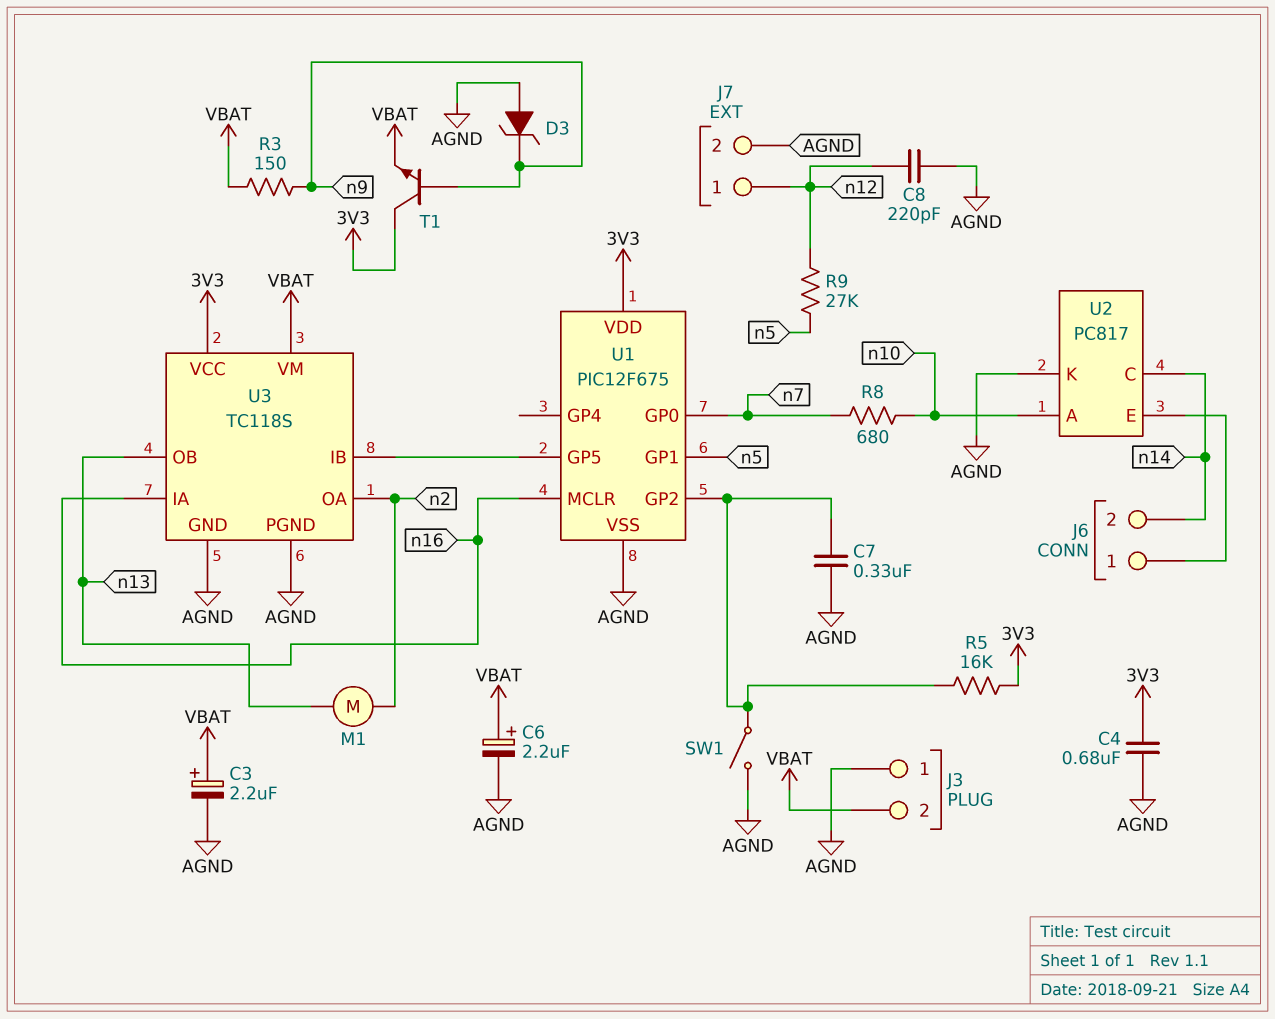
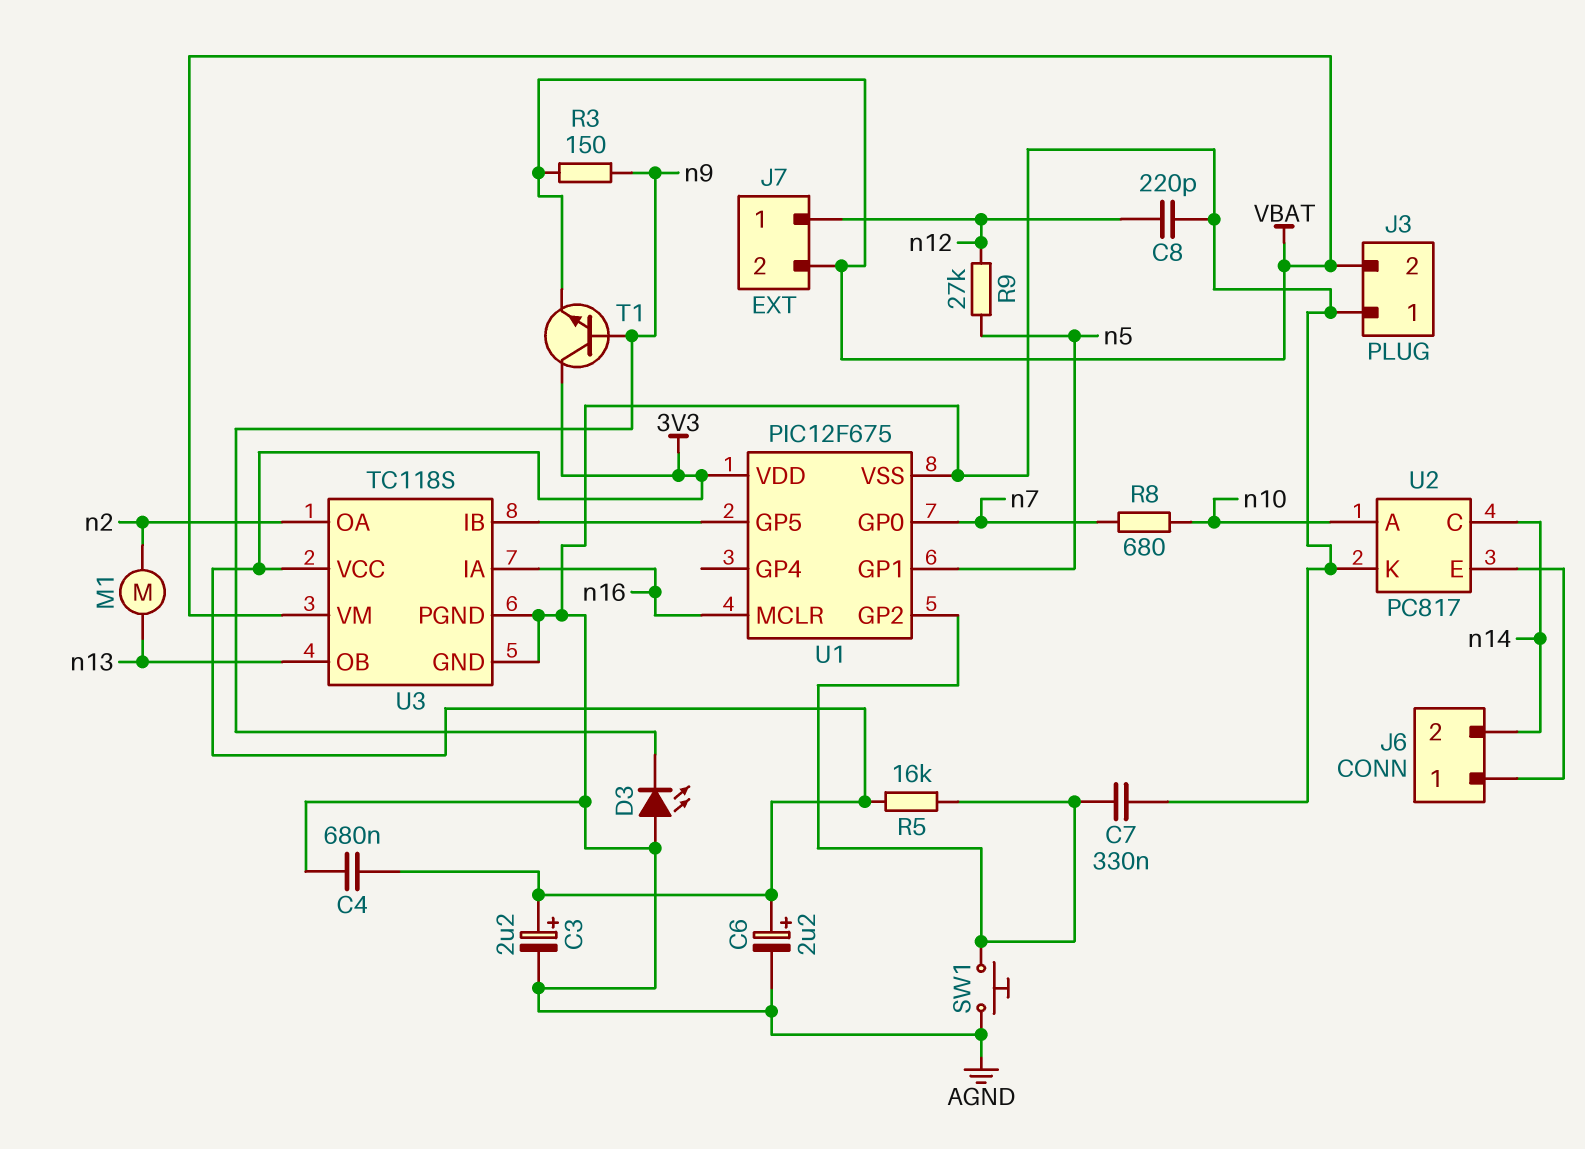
C3: 2.2uF (plus VBAT, minus AGND) -> 2.2uF (plus 3V3, minus AGND)
C6: 2.2uF (plus VBAT, minus AGND) -> 2.2uF (plus 3V3, minus AGND)
D3: zener (A AGND, K n9) -> LED (A AGND, K n9)
J7 pin 2: AGND -> VBAT
SW1: switch (AGND, U1/GP2) -> button (AGND, U1/GP2)

